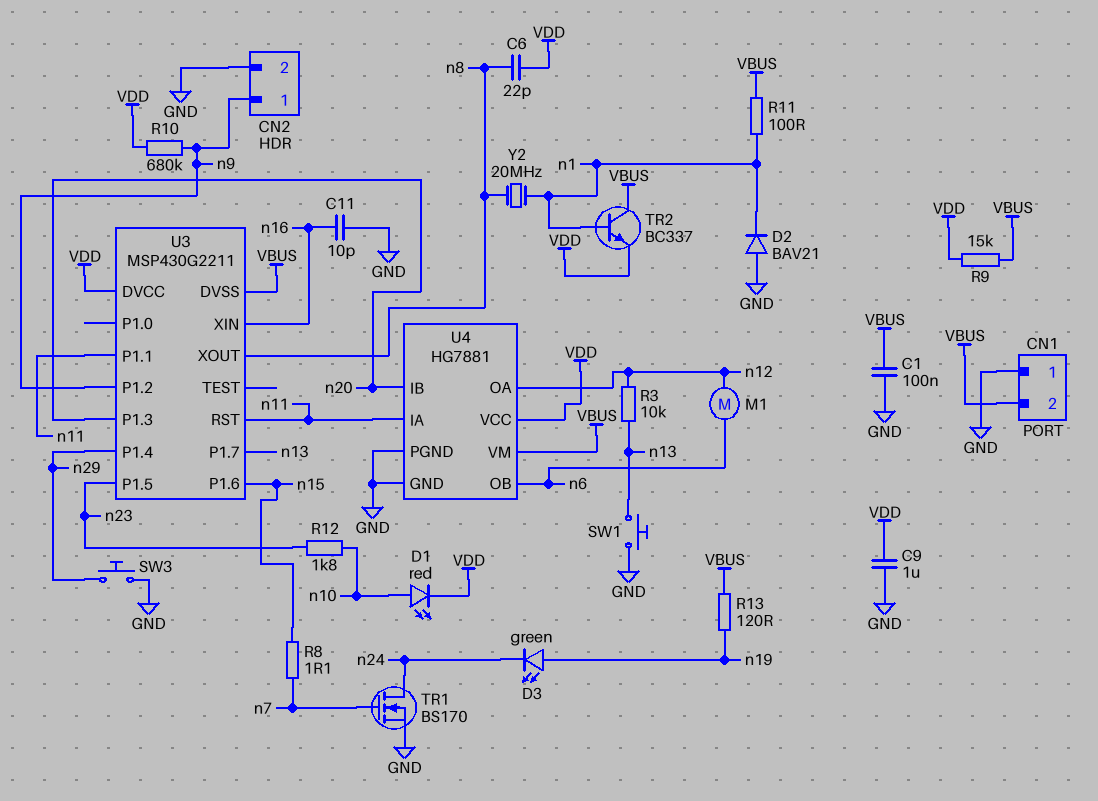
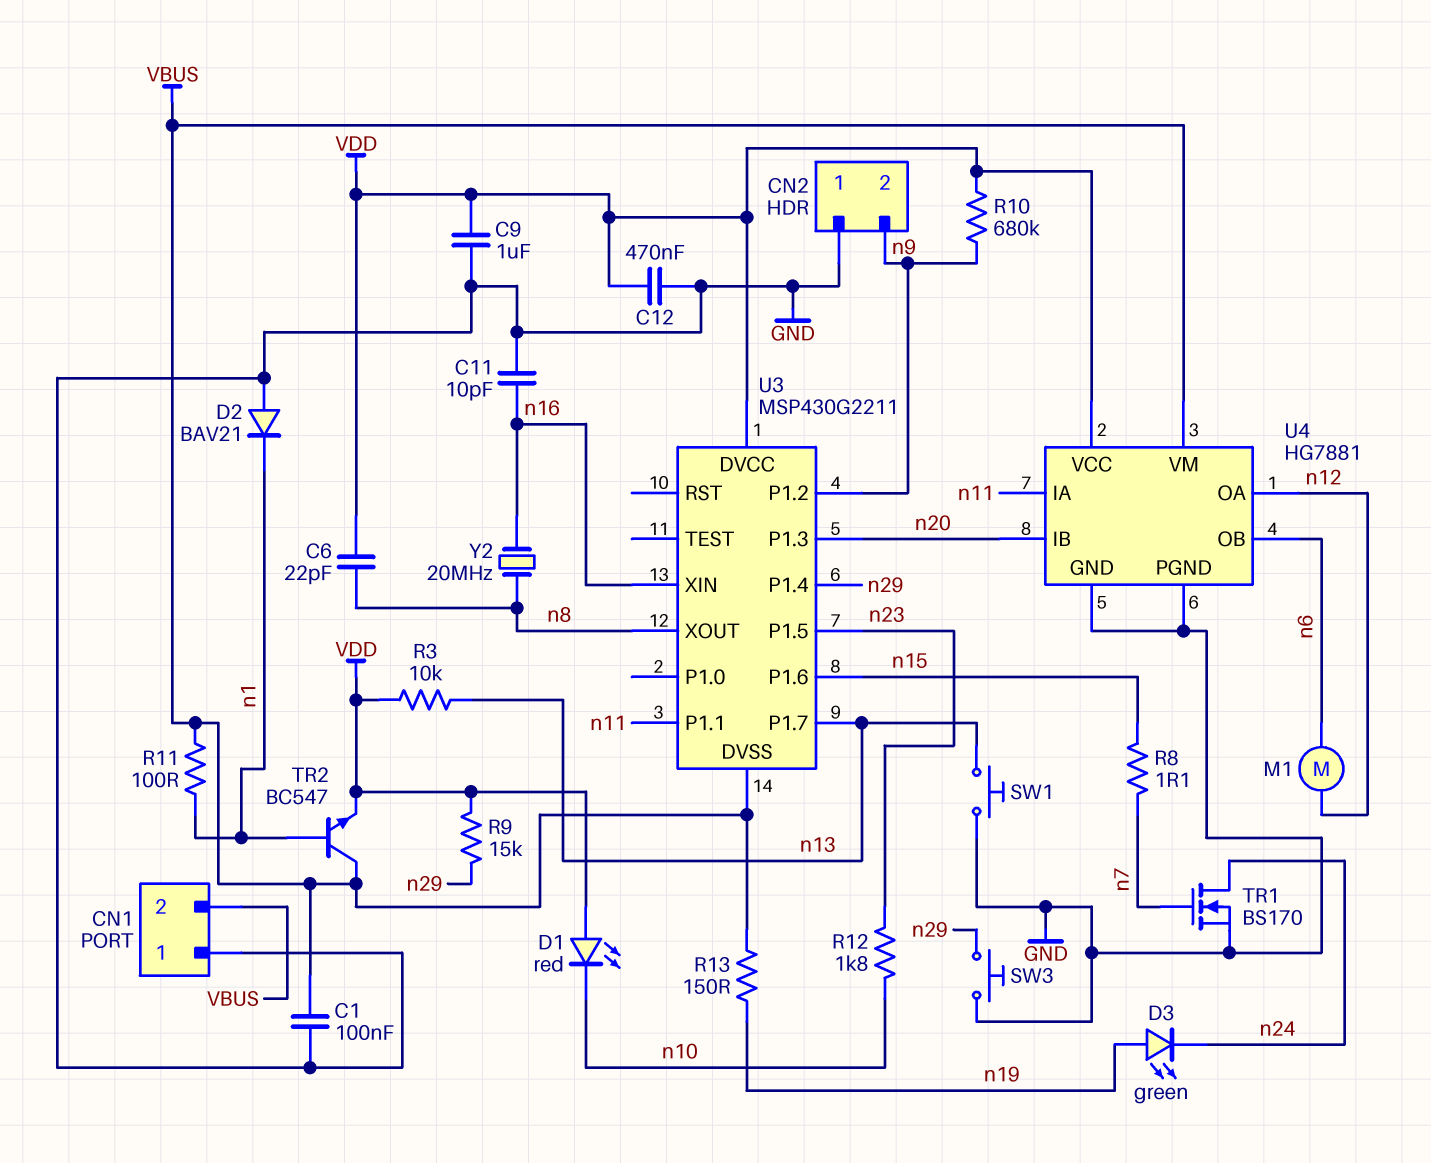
C12: none -> 470nF (GND, VDD)
CN2 pin 1: n9 -> GND
CN2 pin 2: GND -> n9
D1: LED red (A n10, K VDD) -> LED red (A VDD, K n10)
R3: 10k (n12, n13) -> 10k (VDD, n13)
R9: 15k (VBUS, VDD) -> 15k (VDD, n29)
R13: 120 (VBUS, n19) -> 150 (VBUS, n19)
TR2: NPN BC337 (B n1, C VBUS, E VDD) -> NPN BC547 (B n1, C VBUS, E VDD)
U3 pin RST: n11 -> none
Y2: 20MHz (n1, n8) -> 20MHz (n8, n16)

